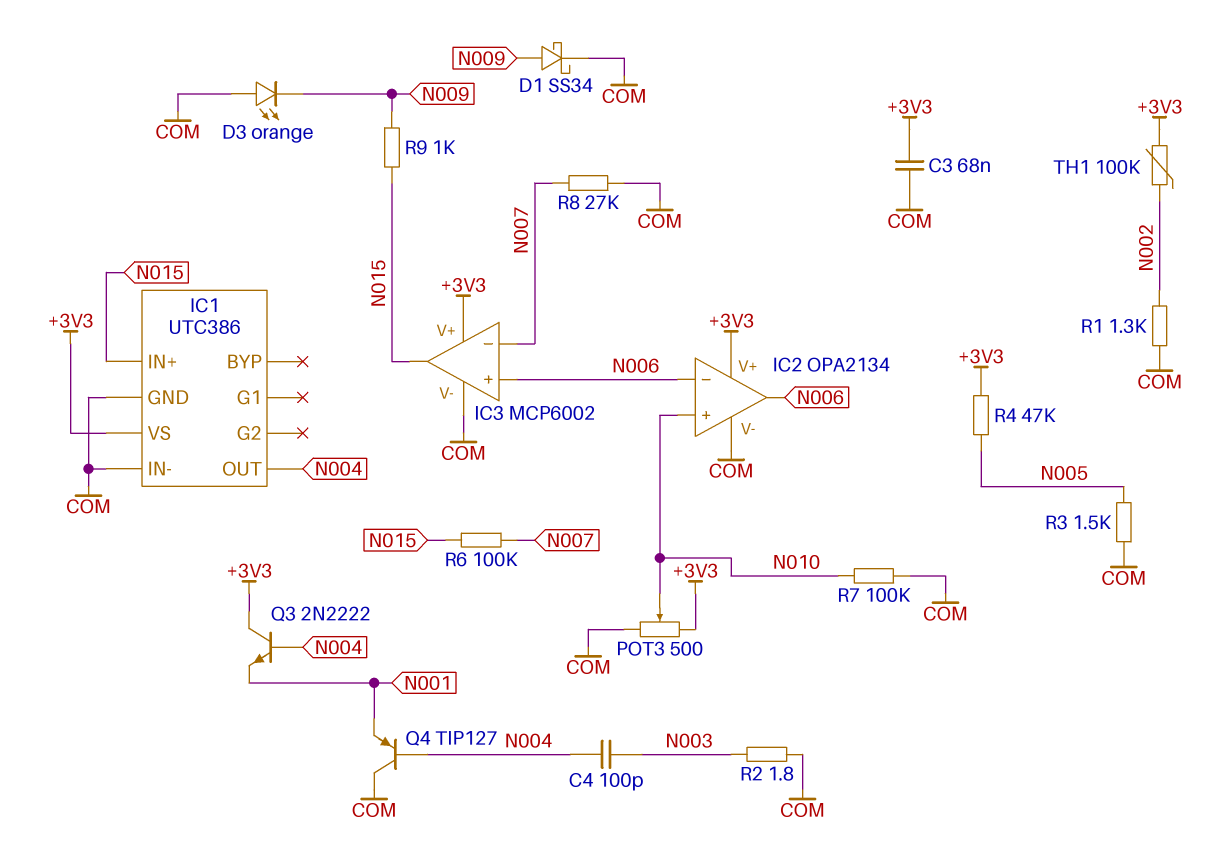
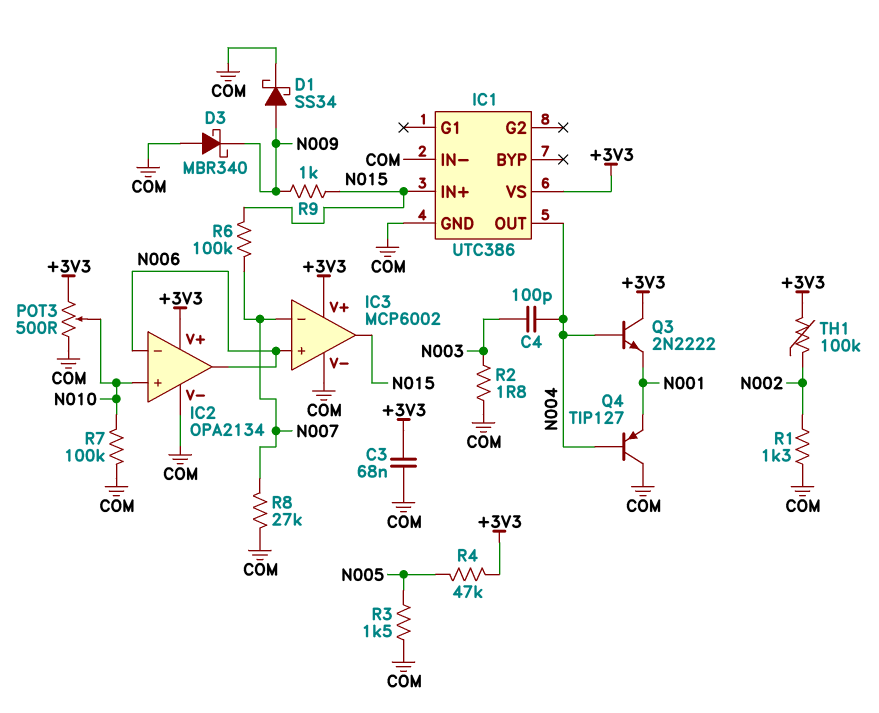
D3: LED orange (A COM, K N009) -> schottky MBR340 (A COM, K N009)

